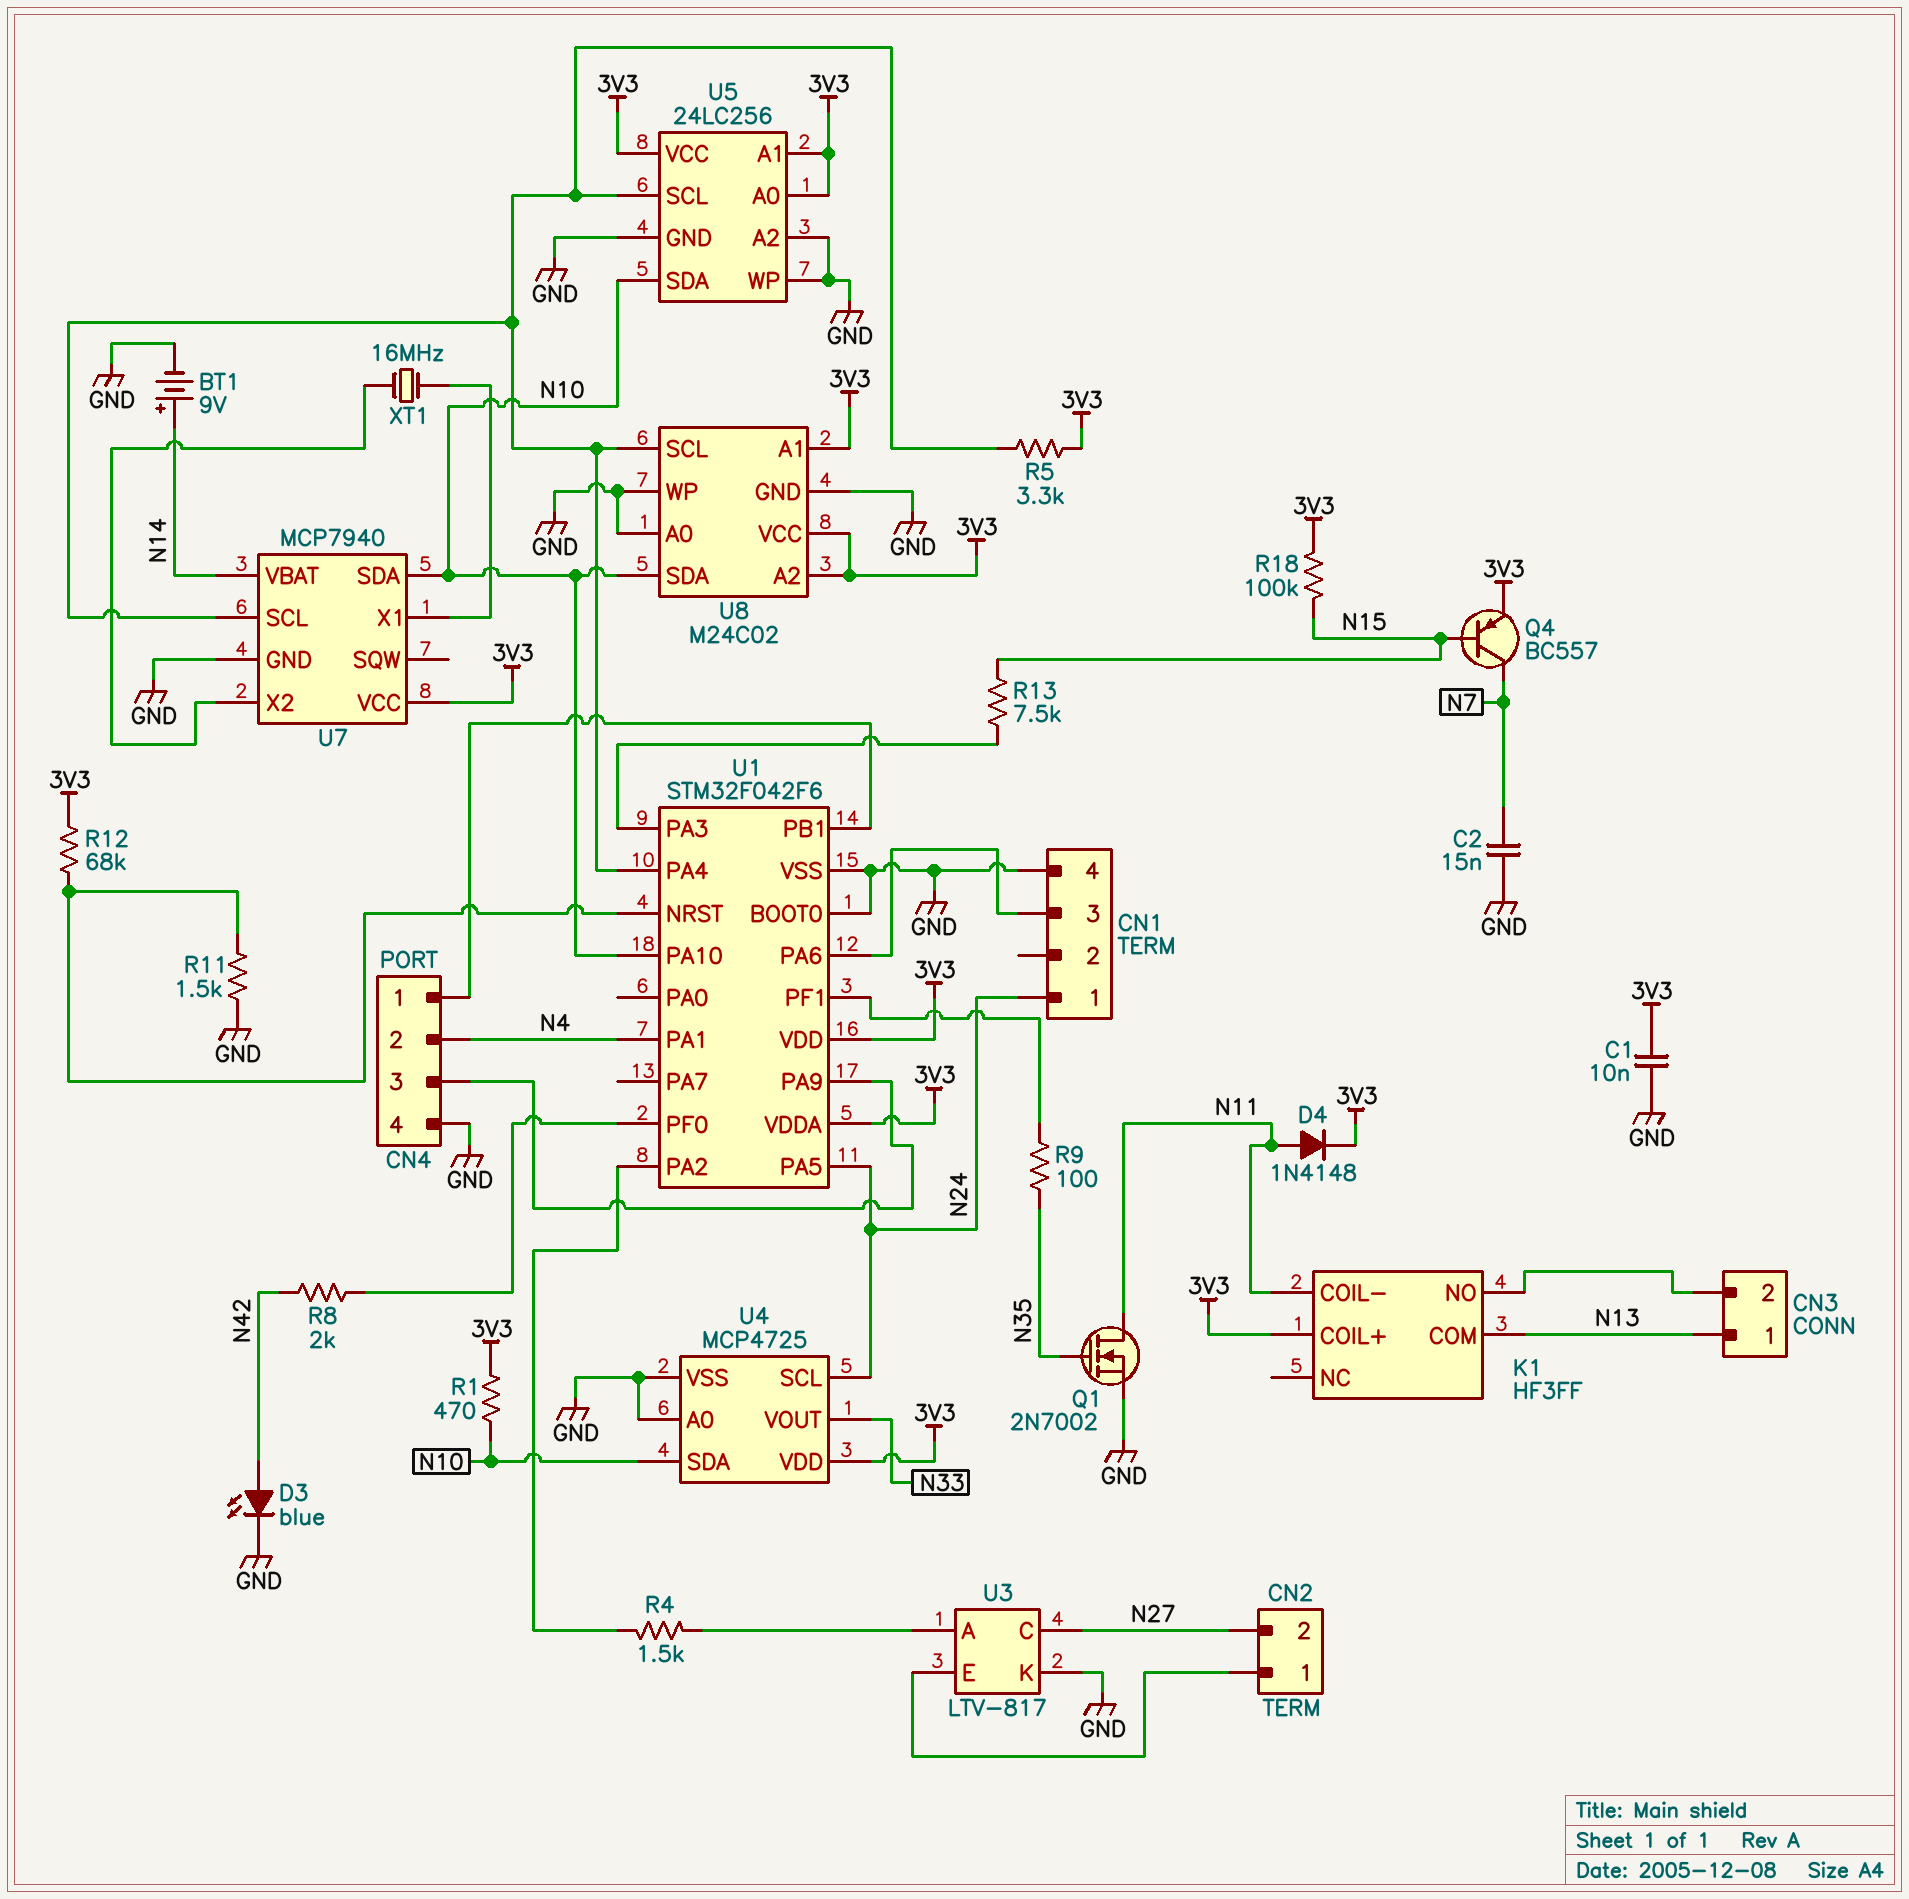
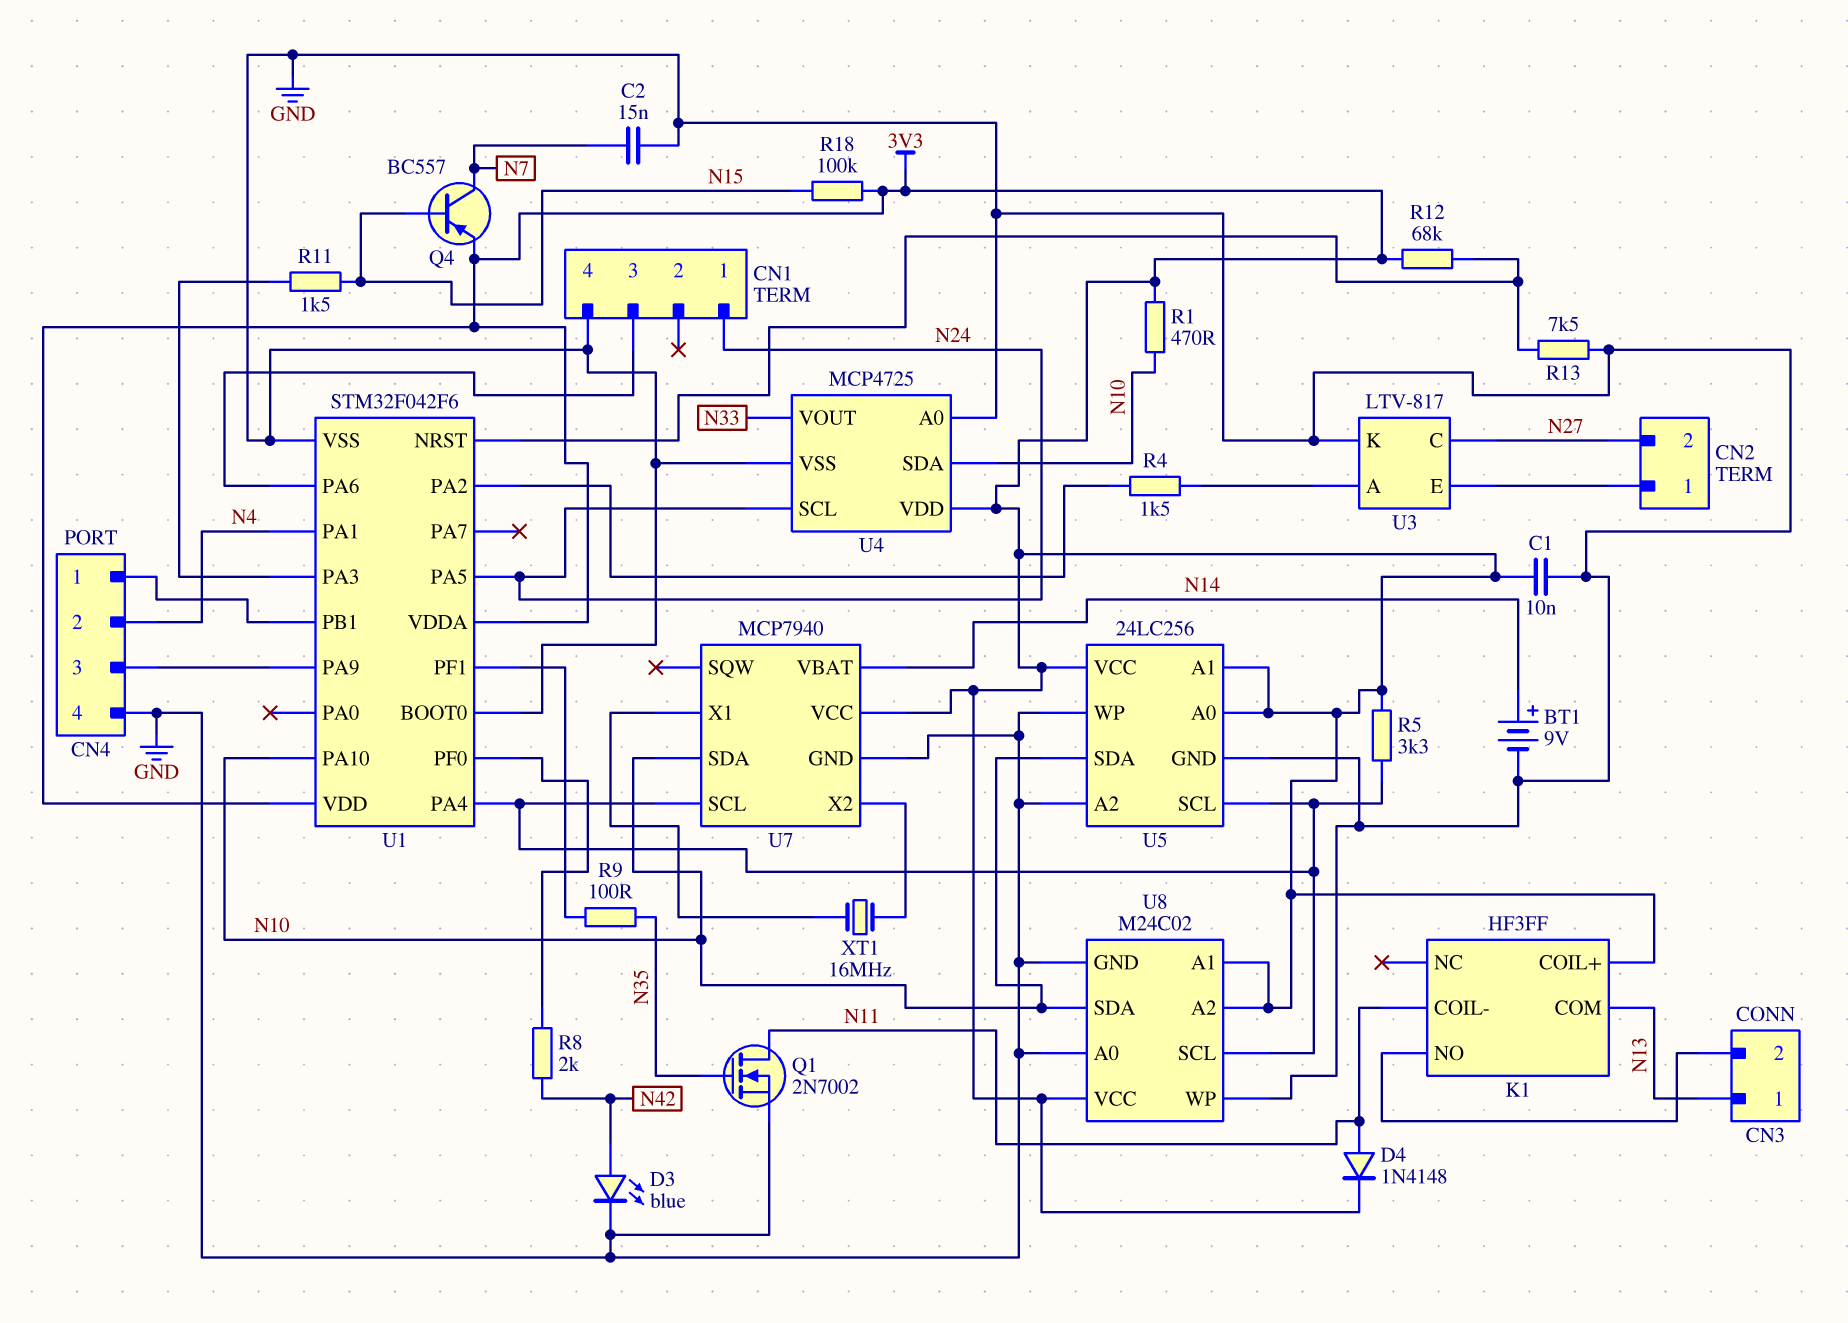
R11: 1.5k (GND, U1/NRST) -> 1.5k (N15, U1/PA3)
R13: 7.5k (N15, U1/PA3) -> 7.5k (GND, U1/NRST)

